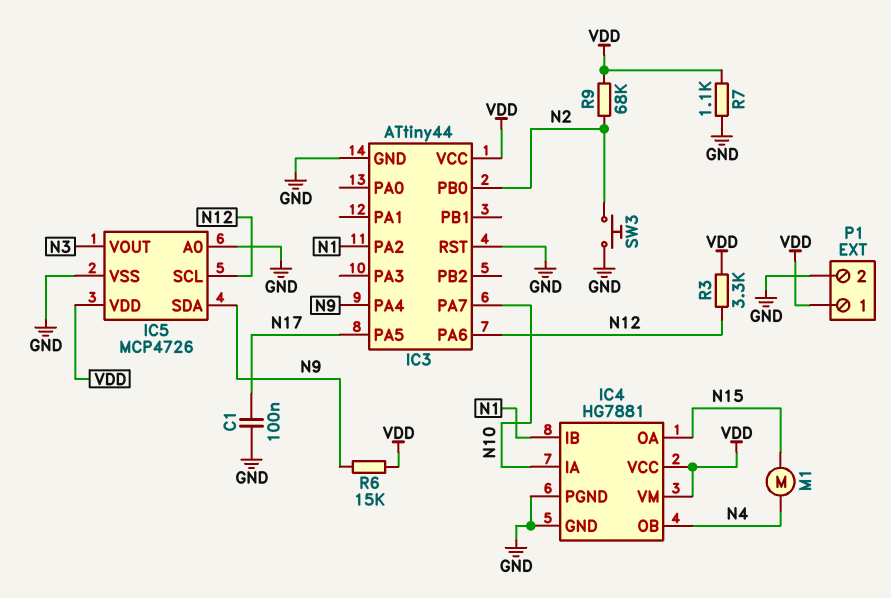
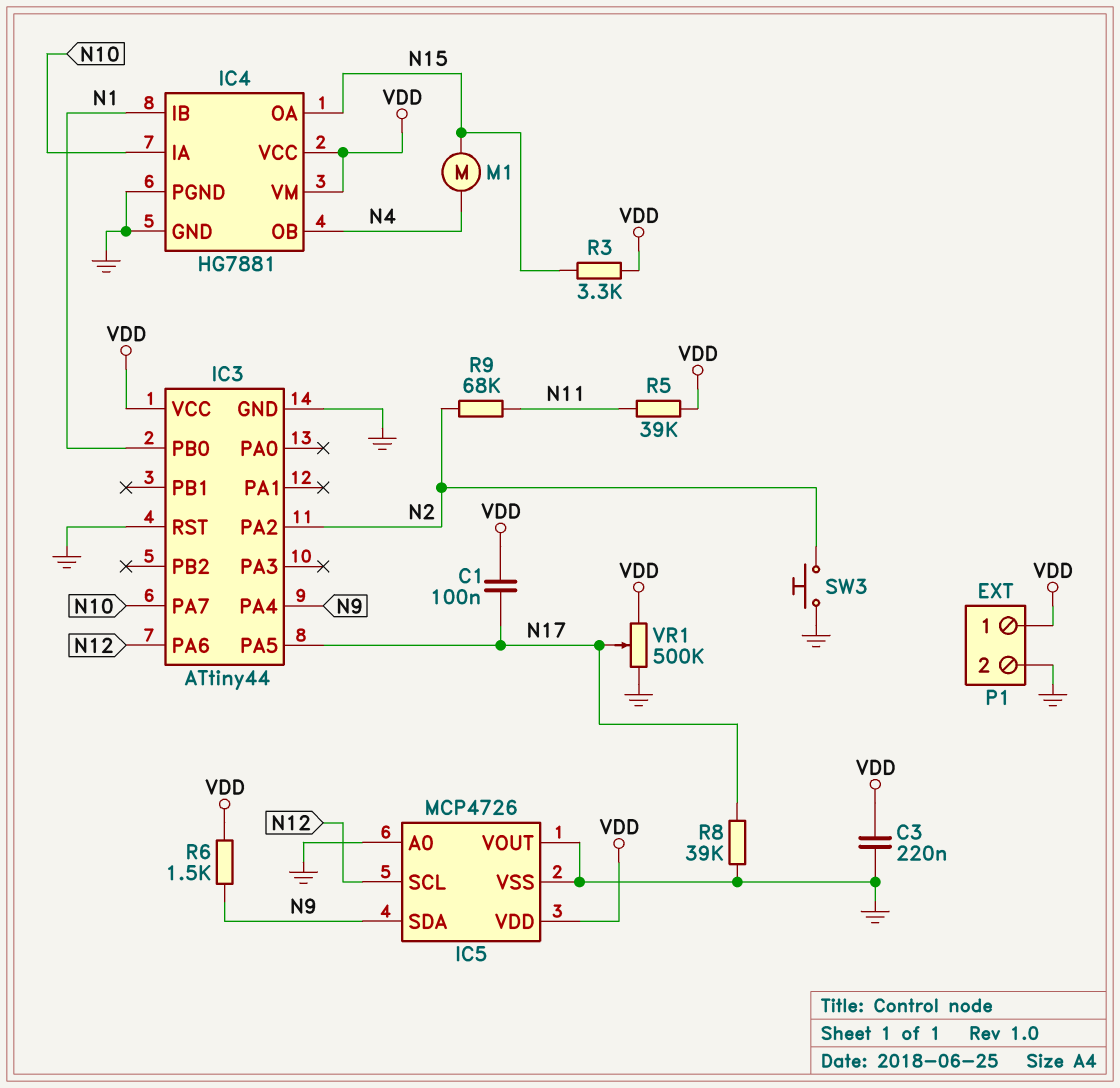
C1: 100nF (GND, N17) -> 100nF (N17, VDD)
C3: none -> 220nF (GND, VDD)
IC3 pin PA2: N1 -> N2
IC3 pin PB0: N2 -> N1
IC5 pin VOUT: N3 -> GND
R3: 3.3k (N12, VDD) -> 3.3k (N15, VDD)
R5: none -> 39k (N11, VDD)
R6: 15k (N9, VDD) -> 1.5k (N9, VDD)
R7: 1.1k (GND, VDD) -> none
R8: none -> 39k (GND, N17)
R9: 68k (N2, VDD) -> 68k (N2, N11)
VR1: none -> 500k (GND, VDD, wiper N17)

